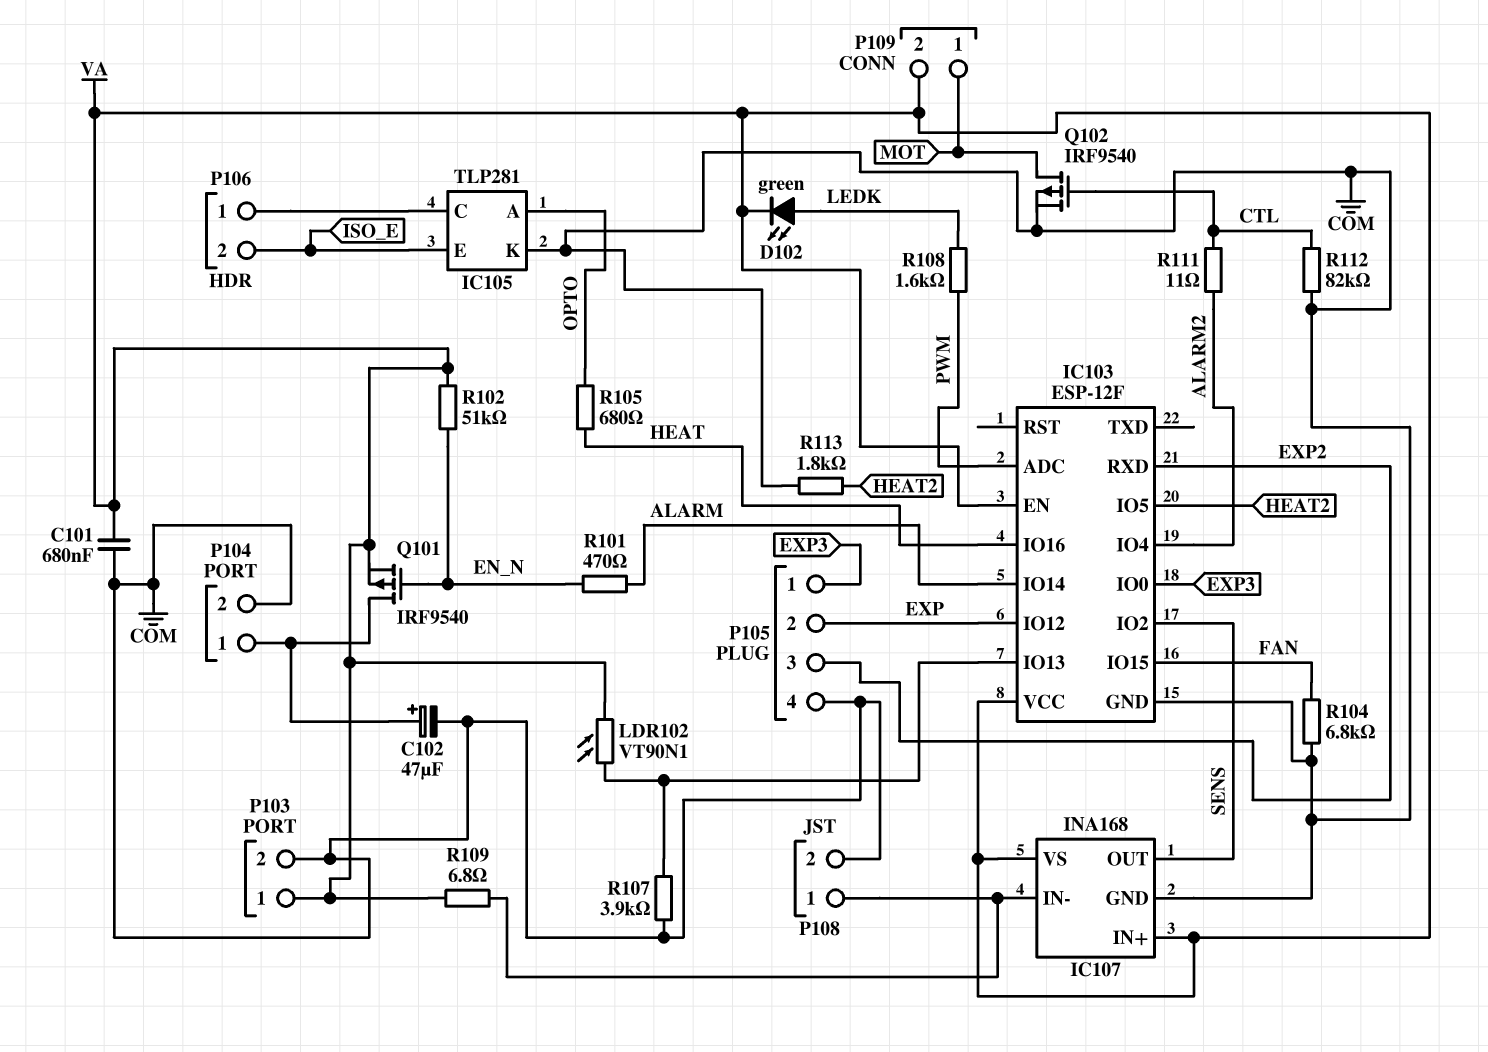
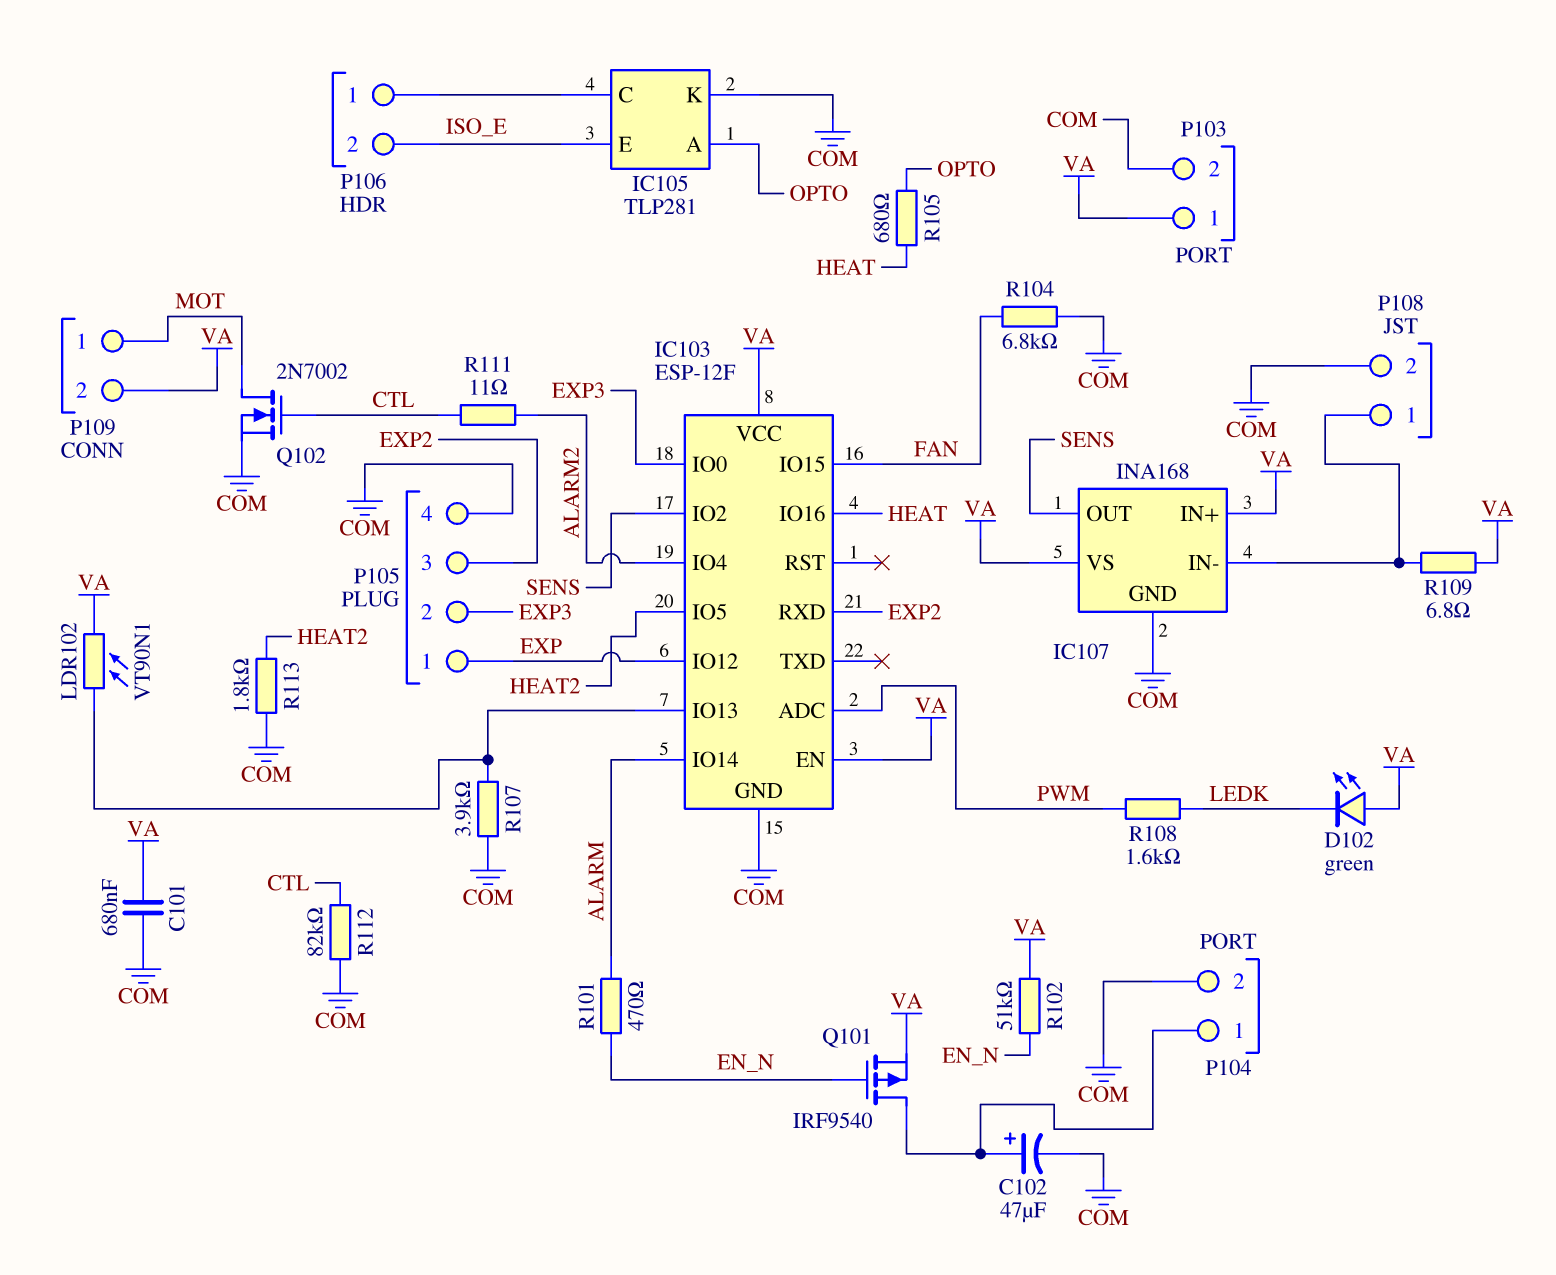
D102: LED green (A LEDK, K VA) -> LED green (A VA, K LEDK)
P105 pin 1: EXP3 -> EXP
P105 pin 2: EXP -> EXP3
Q102: PMOS IRF9540 (G CTL, D MOT, S COM) -> NMOS 2N7002 (G CTL, D MOT, S COM)

